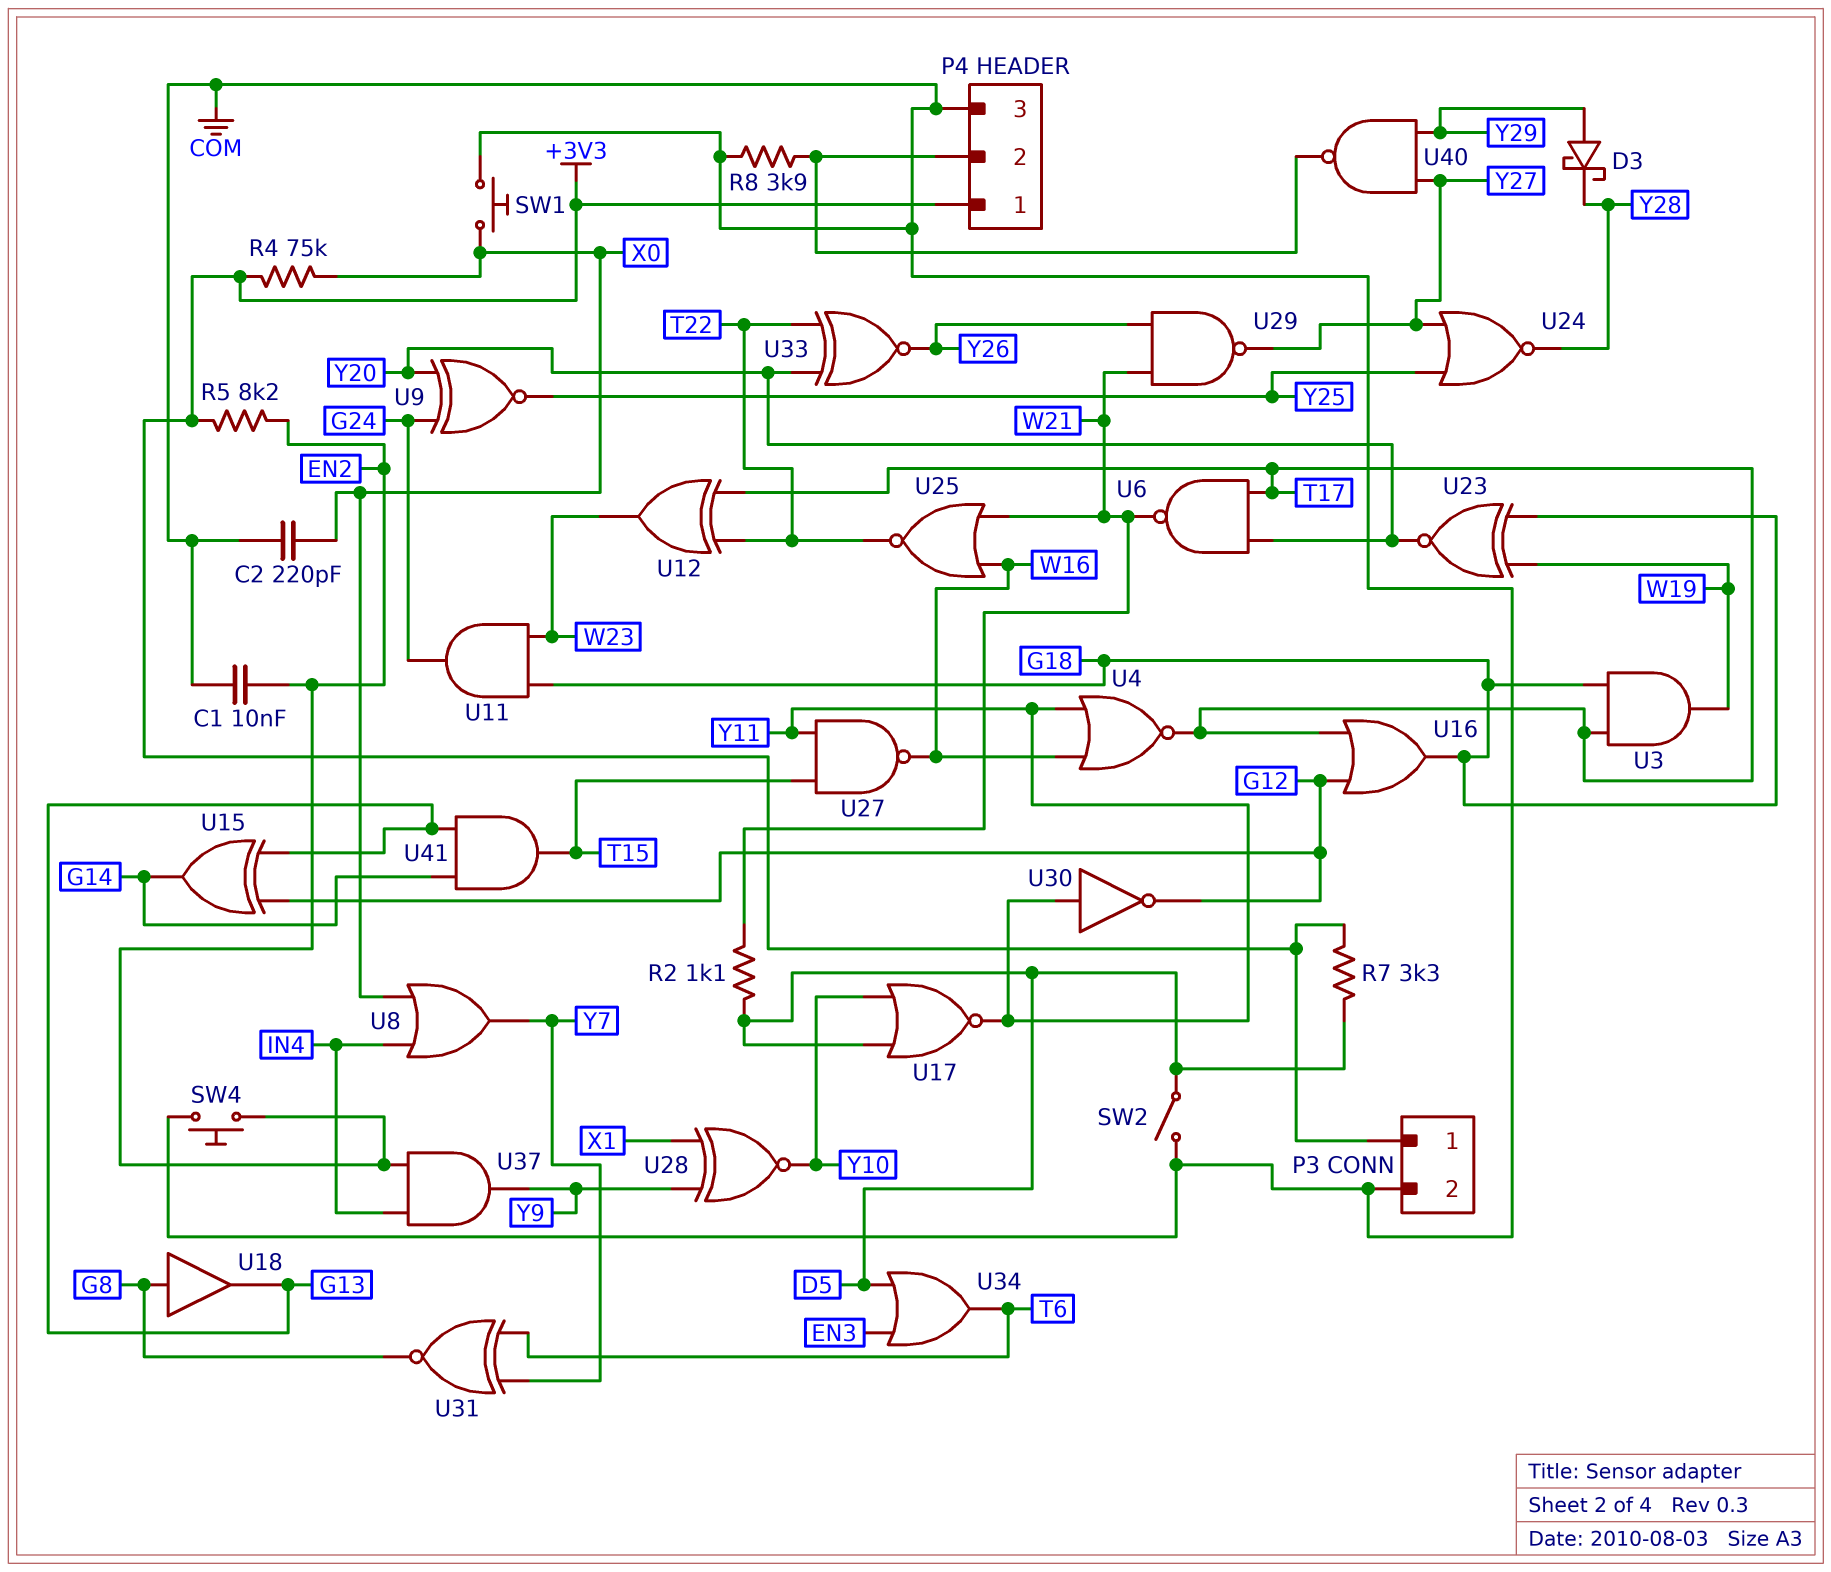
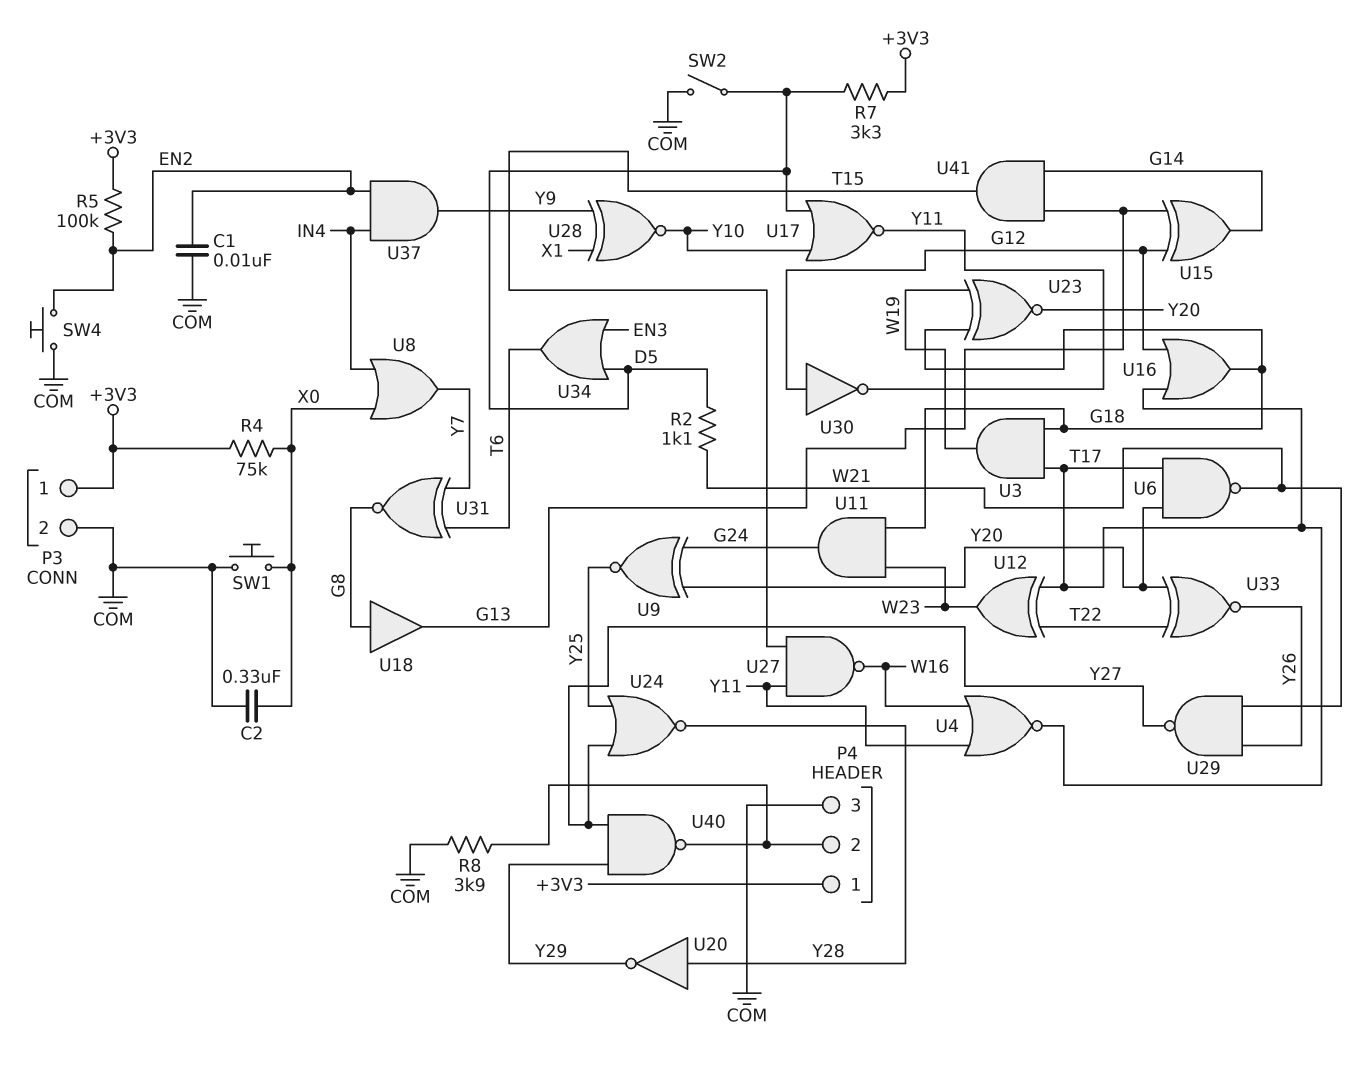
C2: 220pF (COM, X0) -> 330nF (COM, X0)
D3: schottky (A Y29, K Y28) -> none
R5: 8.2k (+3V3, EN2) -> 100k (+3V3, EN2)
U20: none -> NOT (in Y28, out Y29)
U25: NOR (in W16, in W21, out T22) -> none
U30: NOT (in Y11, out G12) -> NOT (in G12, out Y11)

